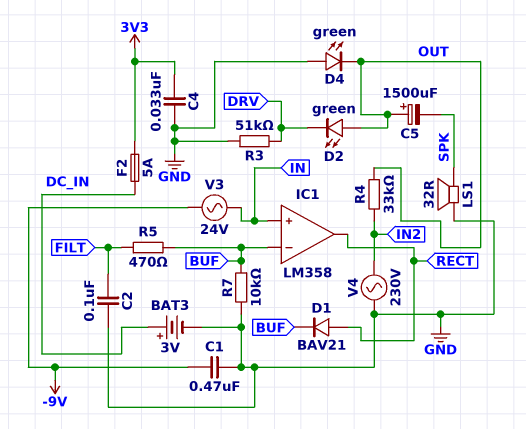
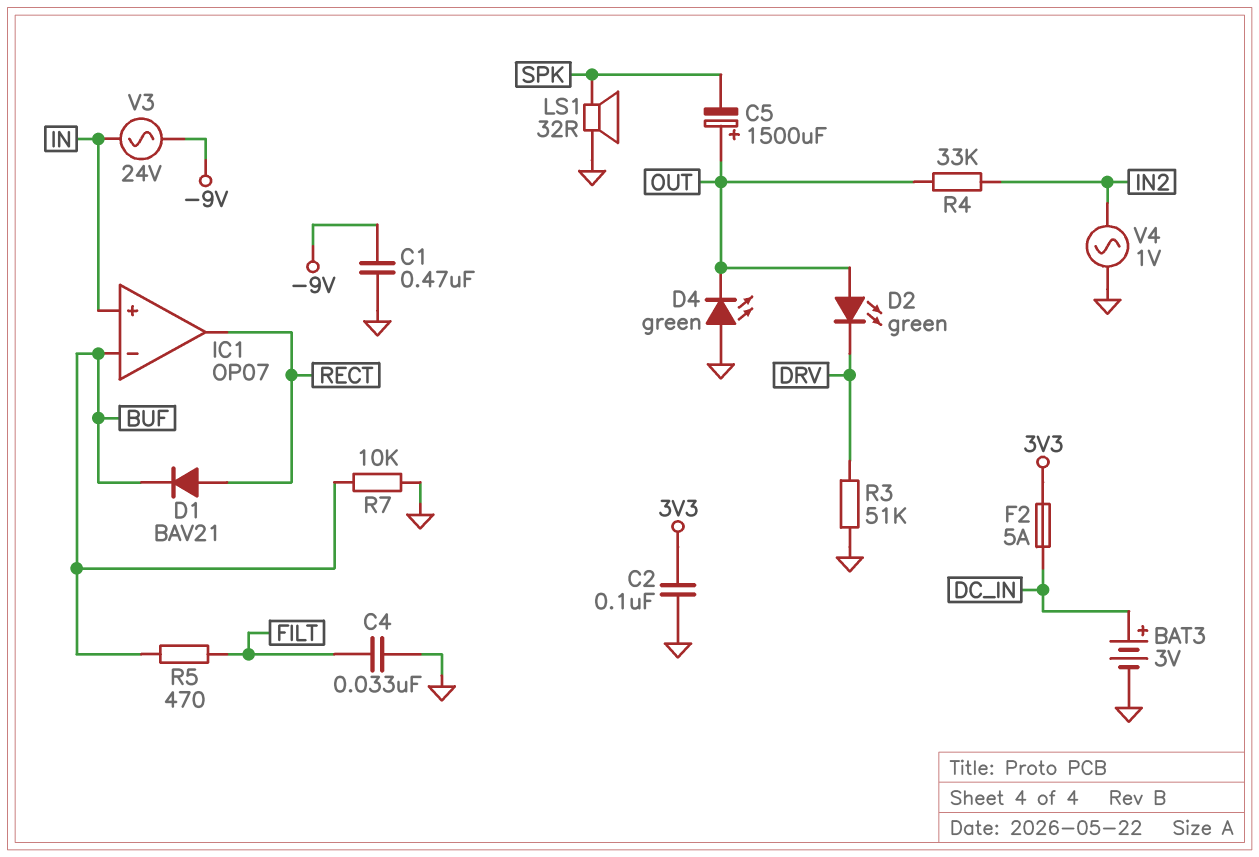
C2: 100nF (FILT, GND) -> 100nF (3V3, GND)
C4: 33nF (3V3, GND) -> 33nF (FILT, GND)
IC1: LM358 -> OP07
V4: AC 230V (GND, IN2) -> AC 1V (GND, IN2)

